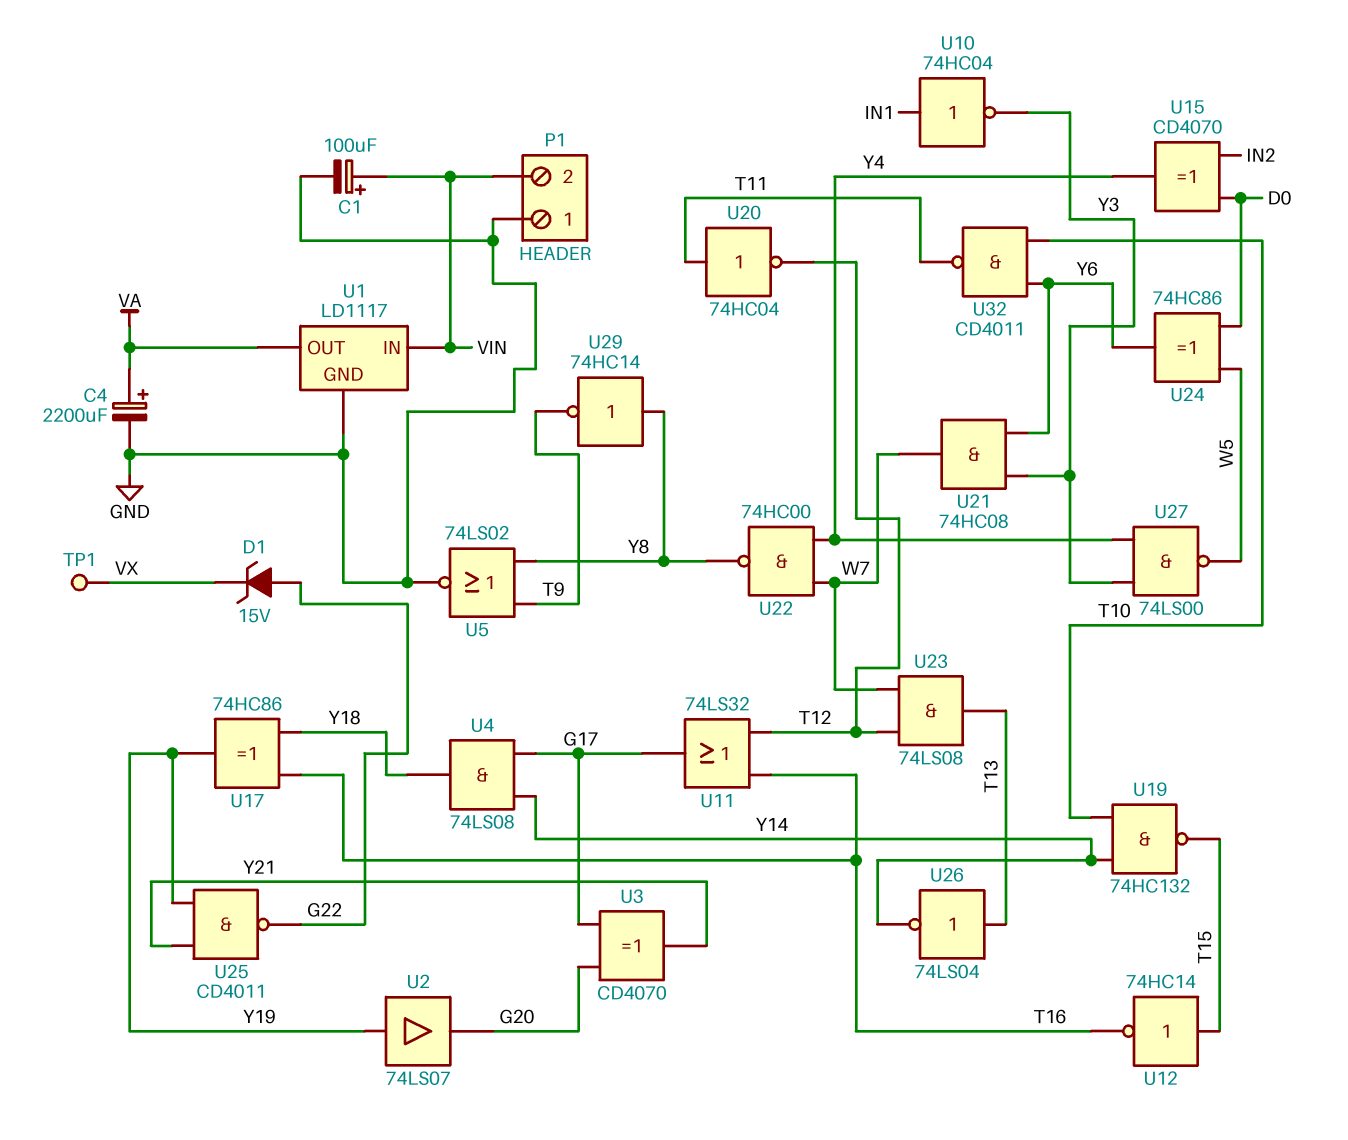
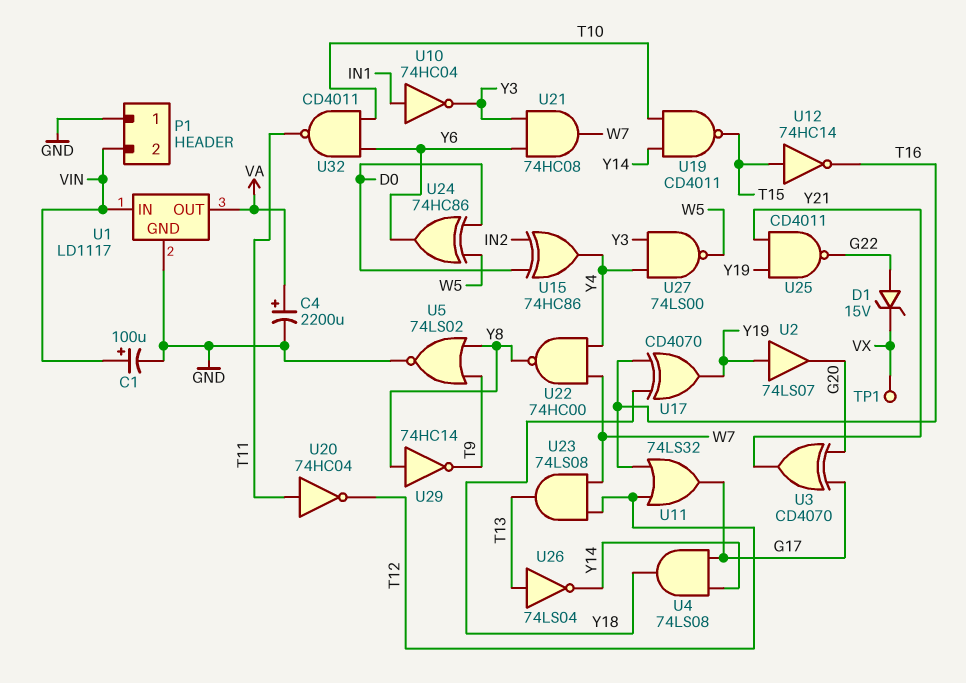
U15: XOR CD4070 (in D0, in IN2, out Y4) -> XOR 74HC86 (in D0, in IN2, out Y4)
U17: XOR 74HC86 (in T16, in Y18, out Y19) -> XOR CD4070 (in T16, in Y18, out Y19)
U19: NAND 74HC132 (in T10, in Y14, out T15) -> NAND CD4011 (in T10, in Y14, out T15)

